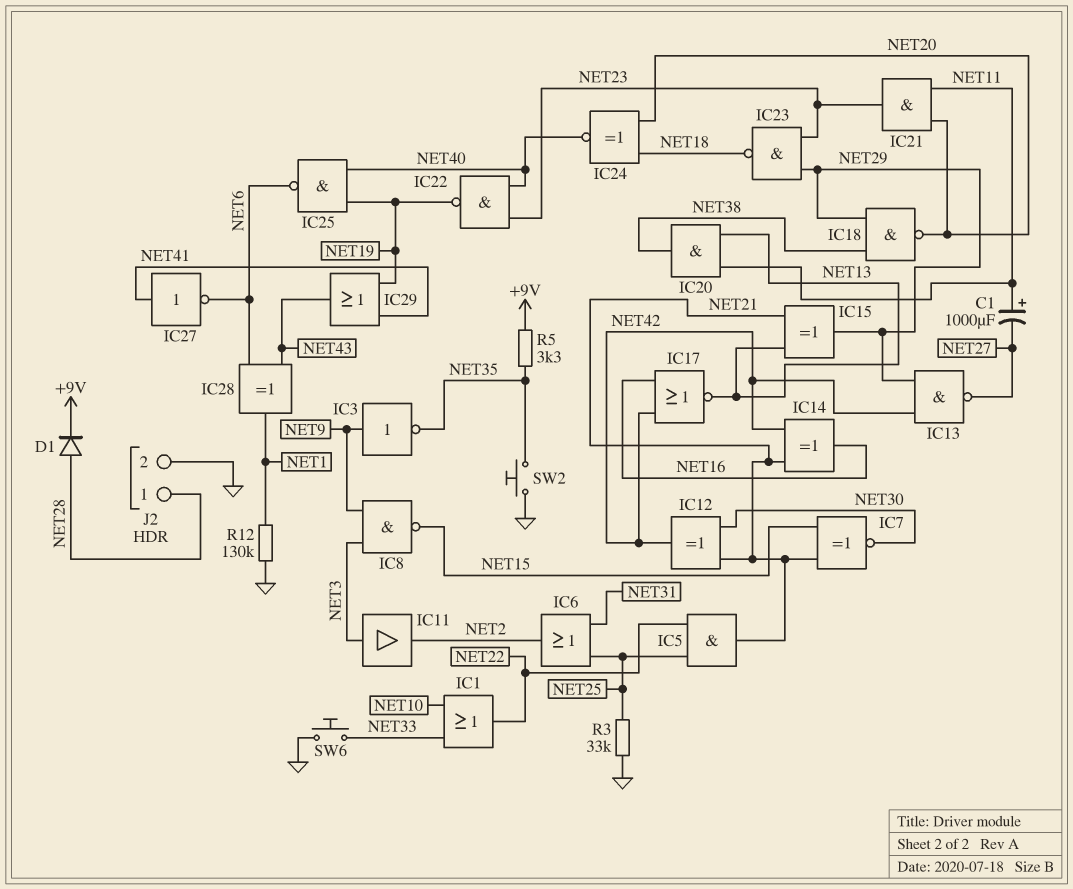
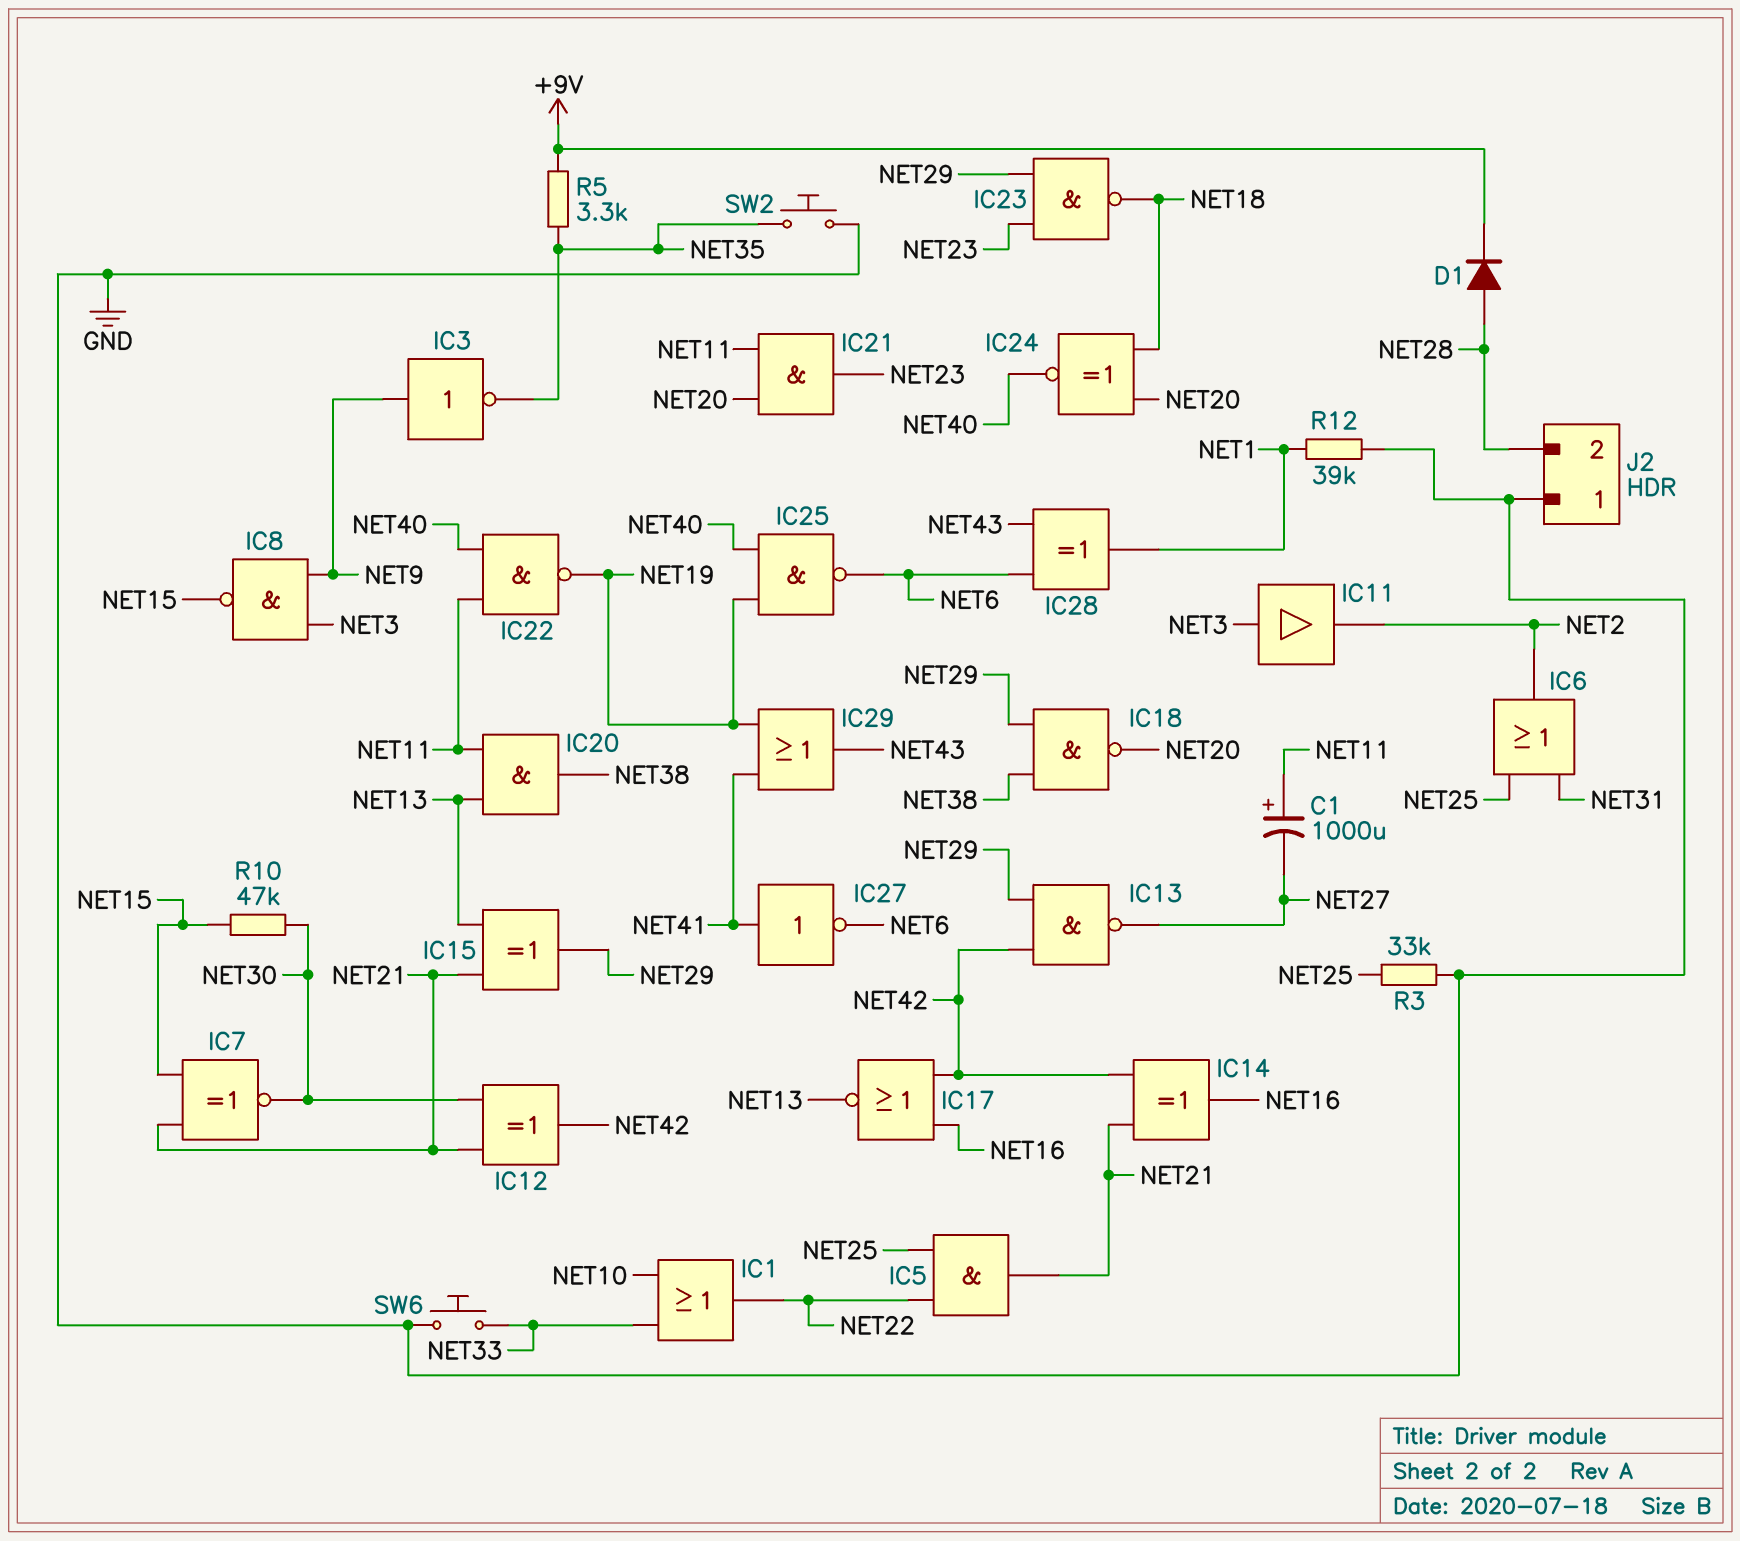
IC22: NAND (in NET23, in NET40, out NET19) -> NAND (in NET11, in NET40, out NET19)
J2 pin 1: NET28 -> GND
J2 pin 2: GND -> NET28
R10: none -> 47k (NET15, NET30)
R12: 130k (GND, NET1) -> 39k (GND, NET1)

